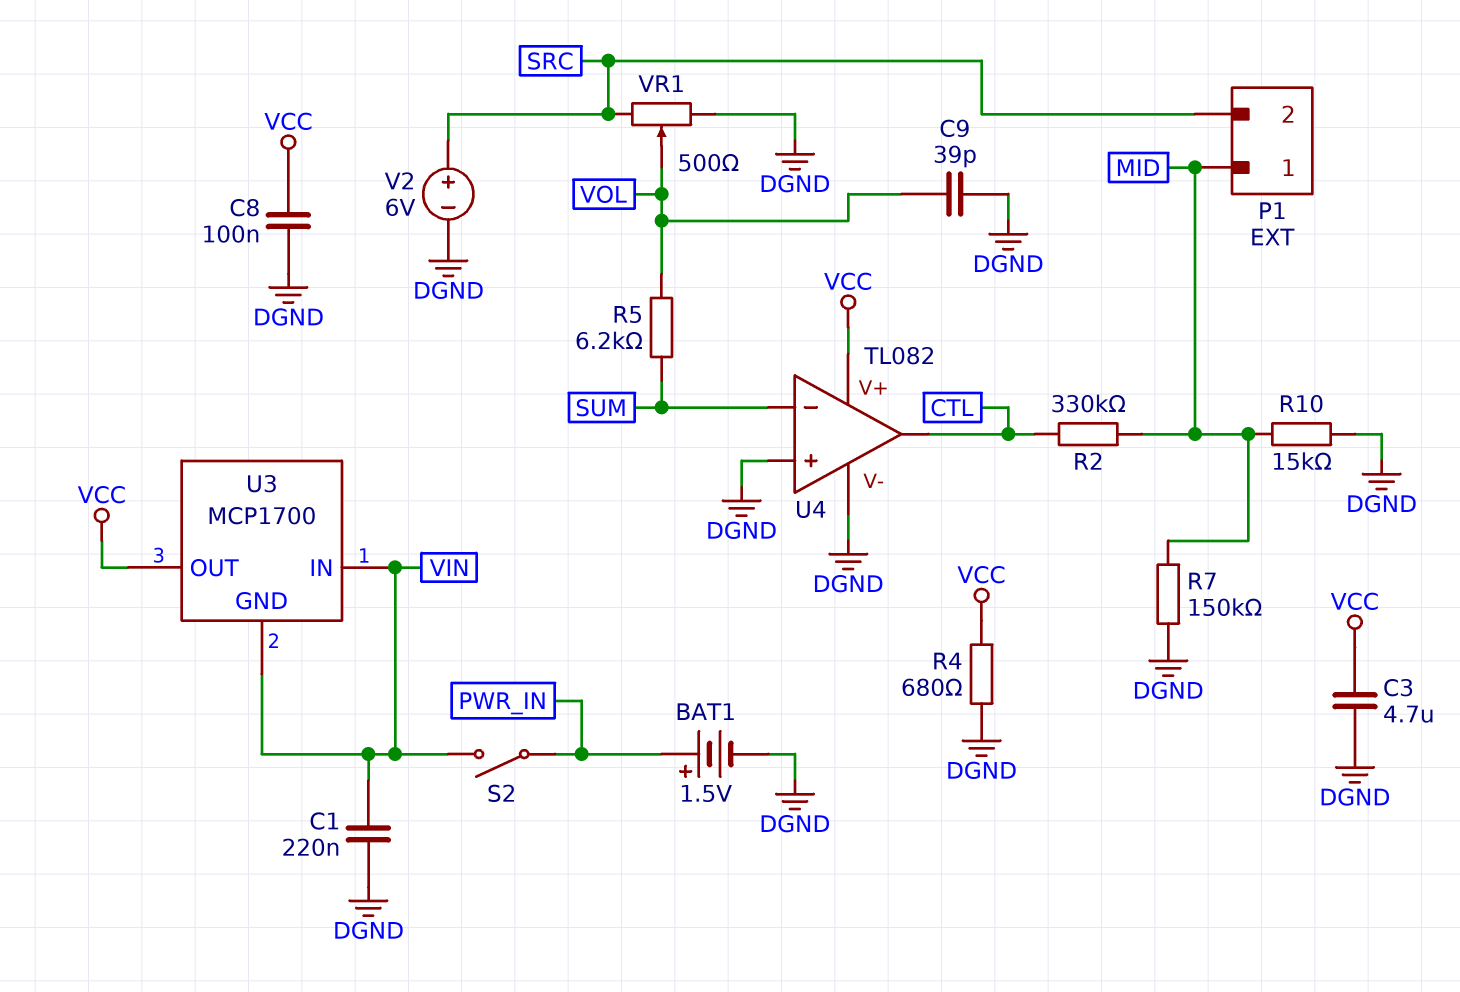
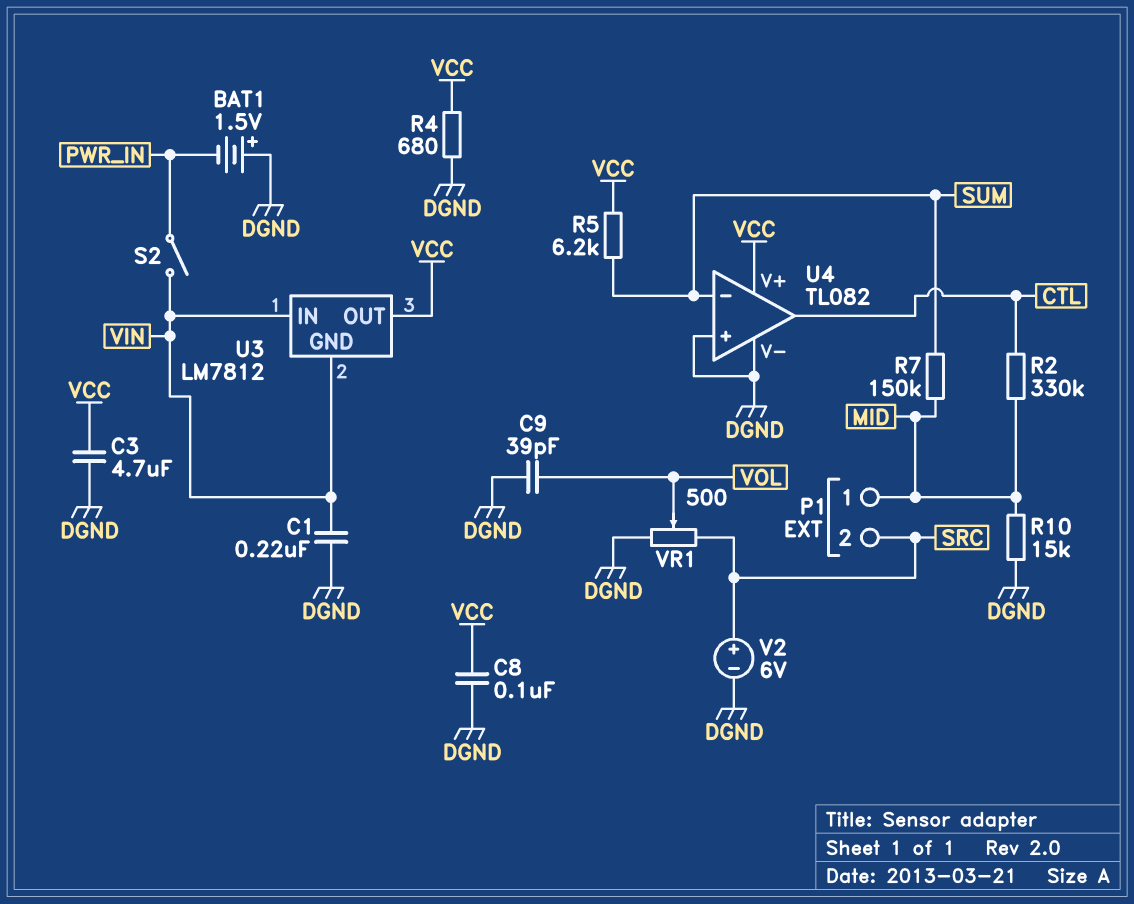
BAT1: 1.5V (plus PWR_IN, minus DGND) -> 1.5V (plus DGND, minus PWR_IN)
R5: 6.2k (SUM, VOL) -> 6.2k (SUM, VCC)
R7: 150k (DGND, MID) -> 150k (MID, SUM)
U3: MCP1700 -> LM7812

